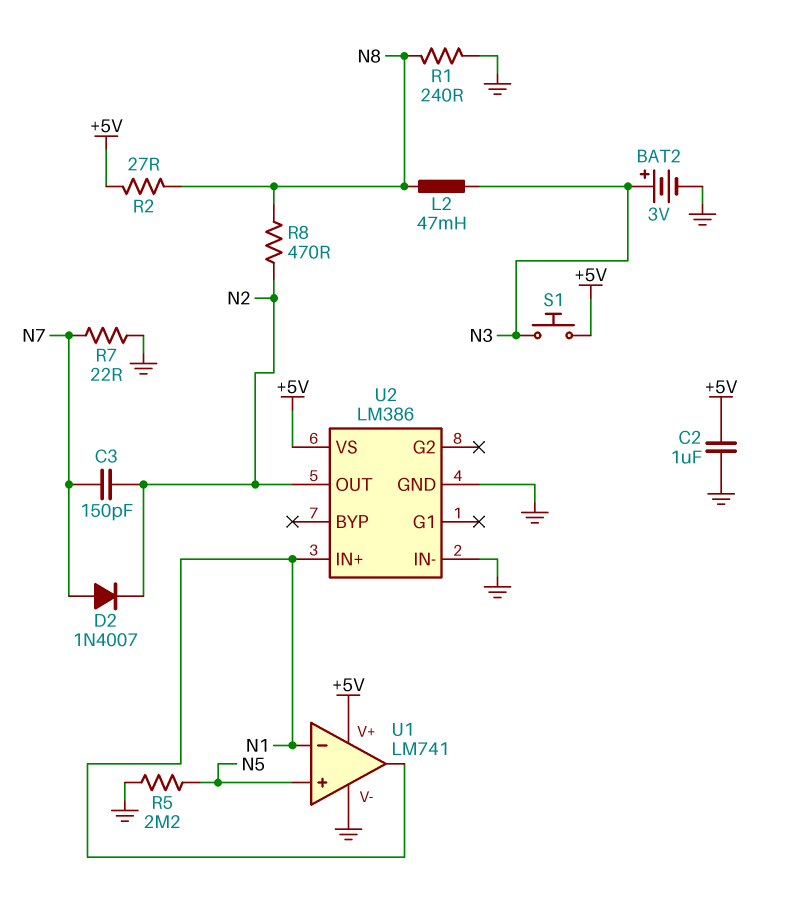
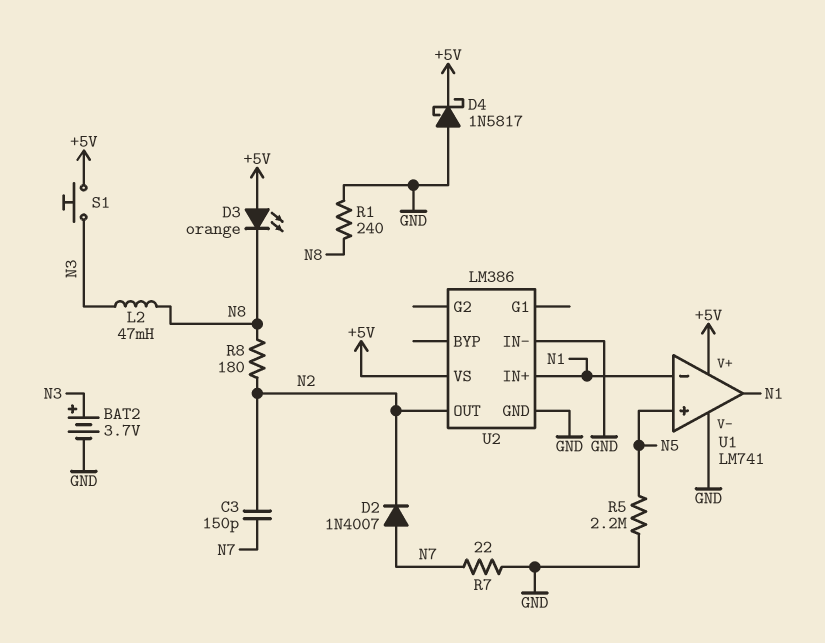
BAT2: 3V (plus N3, minus GND) -> 3.7V (plus N3, minus GND)
C2: 1uF (+5V, GND) -> none
D3: none -> LED orange (A +5V, K N8)
D4: none -> schottky 1N5817 (A GND, K +5V)
R2: 27 (+5V, N8) -> none
R8: 470 (N2, N8) -> 180 (N2, N8)

